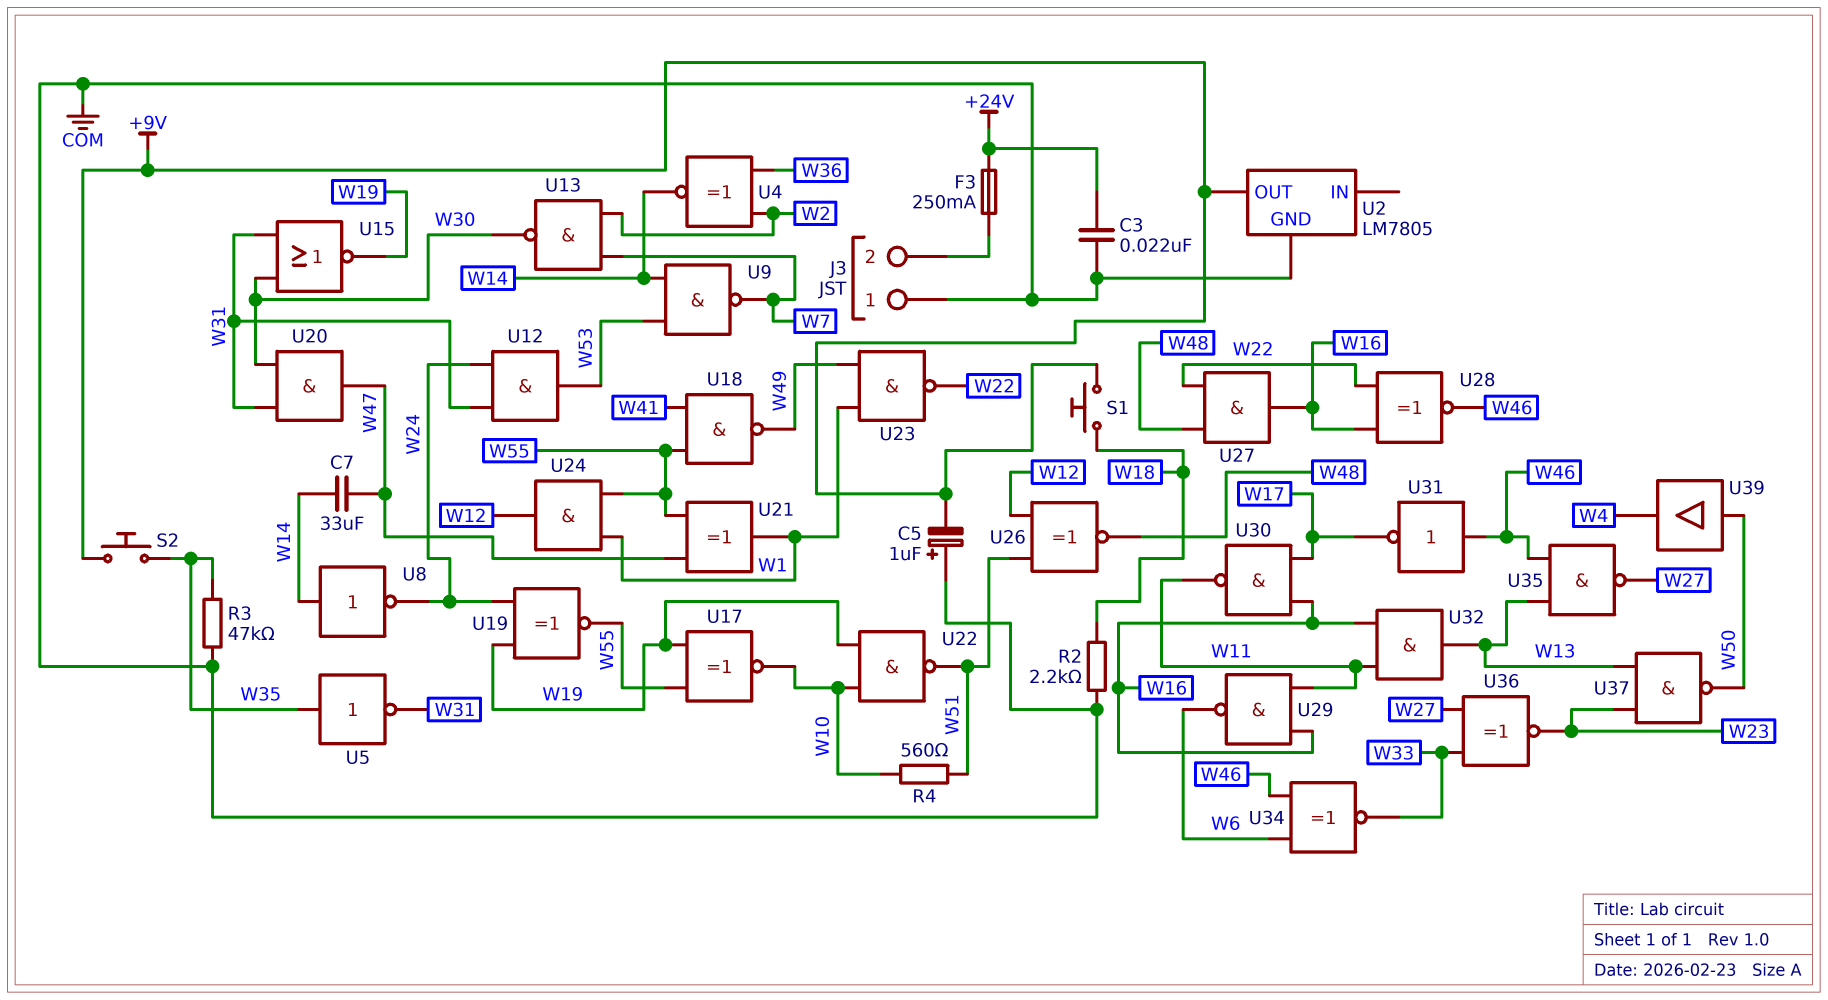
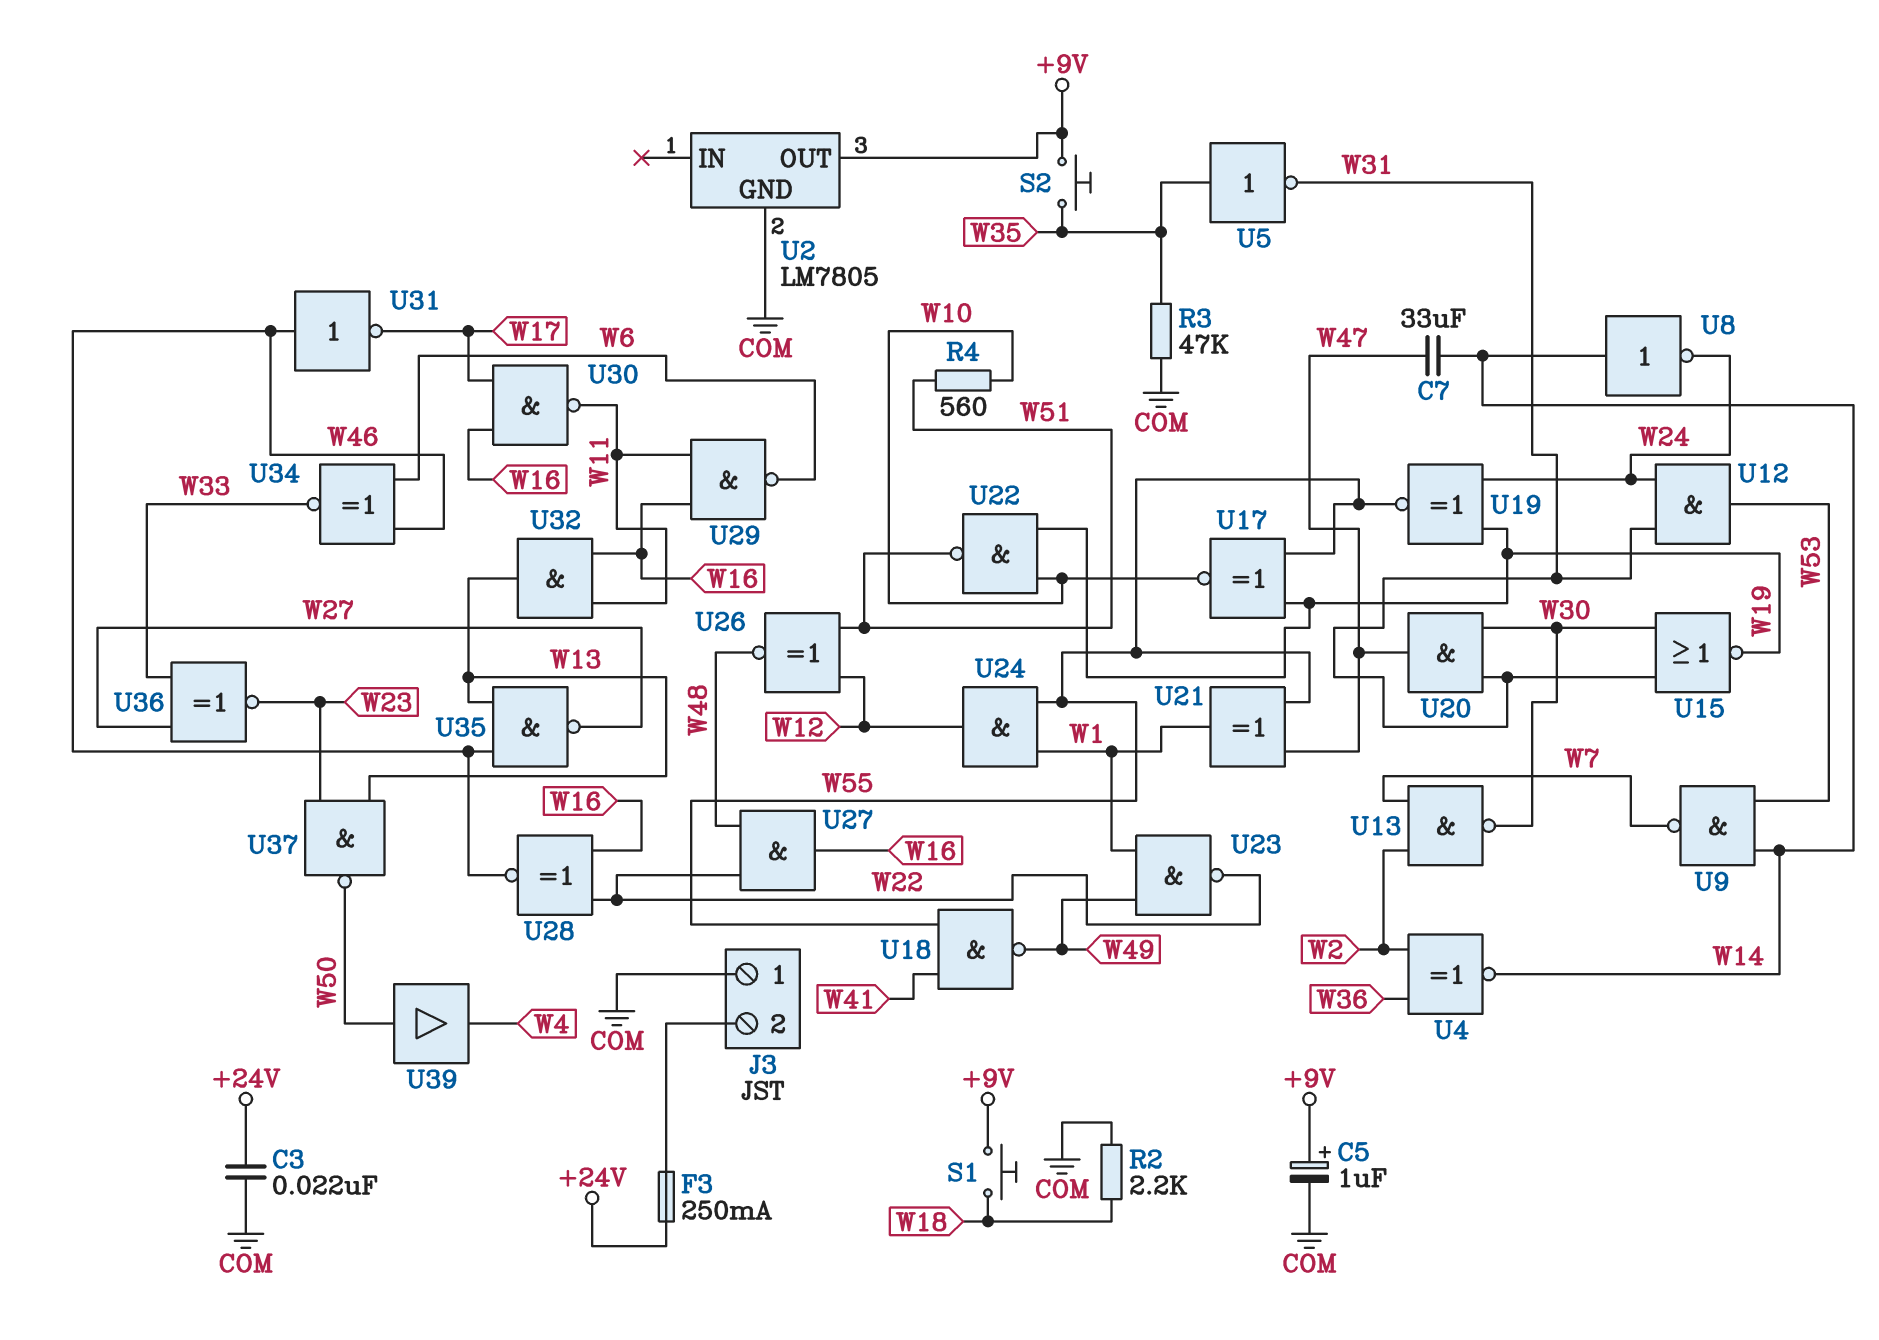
C5: 1uF (plus COM, minus +9V) -> 1uF (plus +9V, minus COM)

